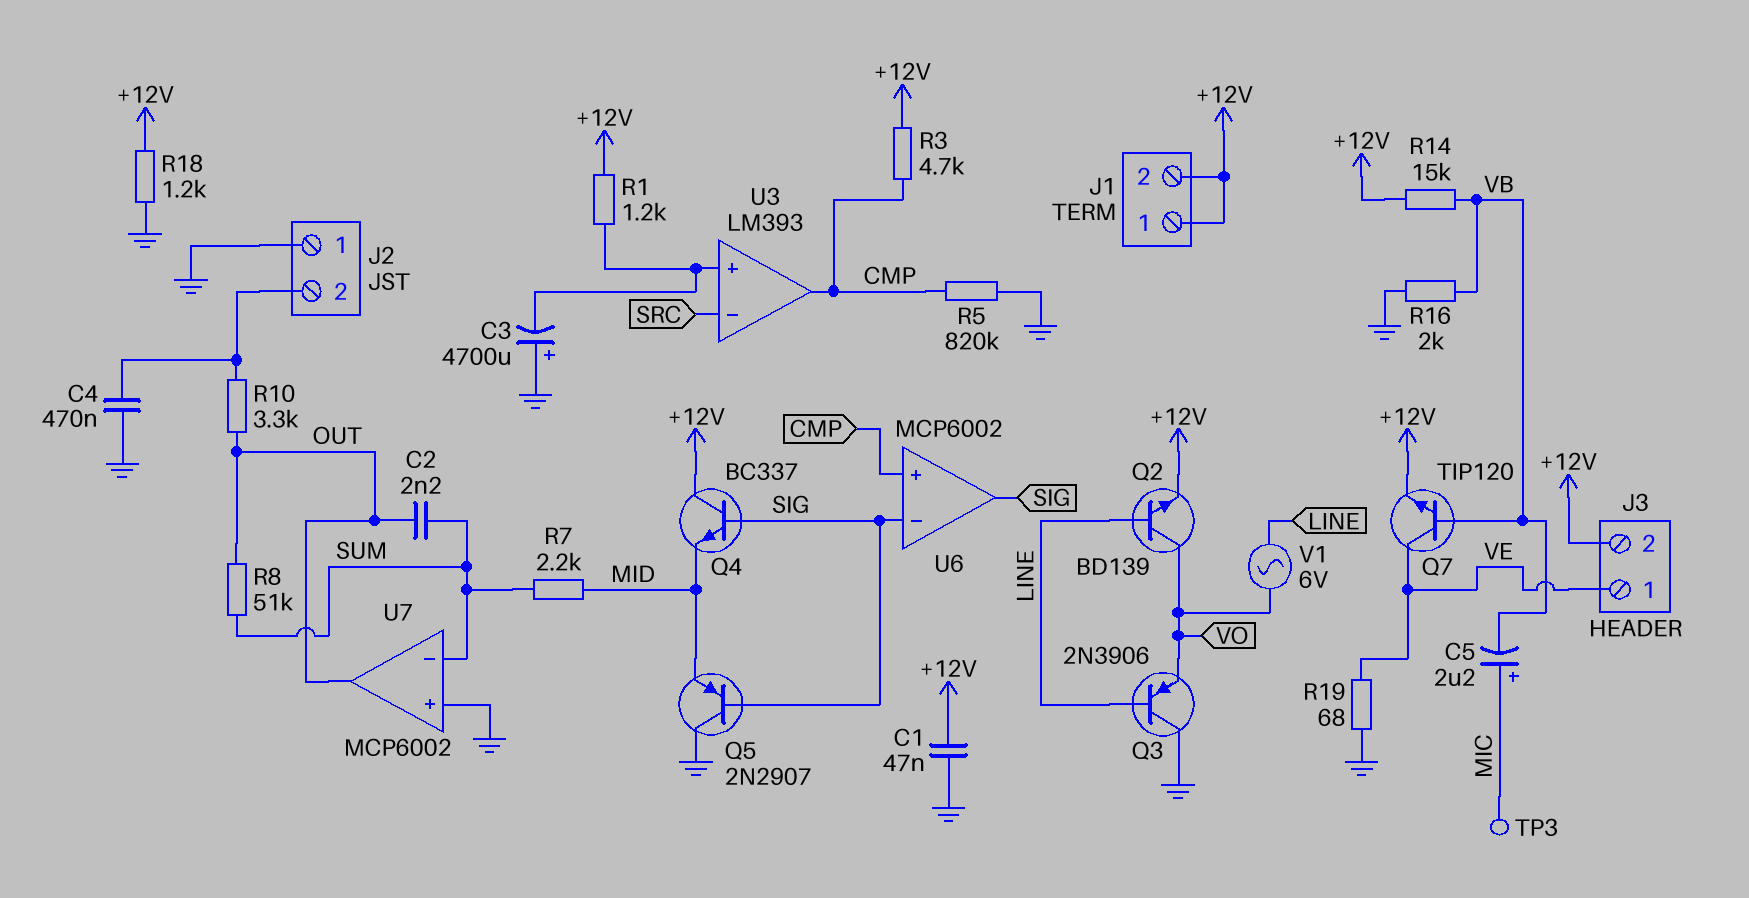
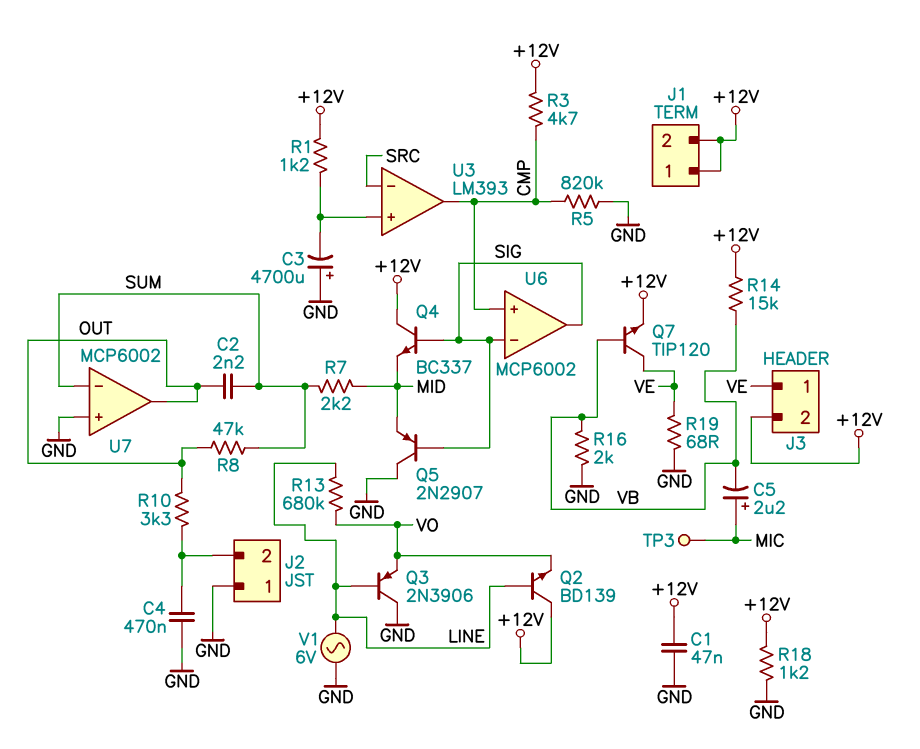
Q2: NPN BD139 (B LINE, C VO, E +12V) -> NPN BD139 (B LINE, C +12V, E VO)
R8: 51k (OUT, SUM) -> 47k (OUT, SUM)
R13: none -> 680k (LINE, VO)
V1: AC 6V (LINE, VO) -> AC 6V (GND, LINE)

